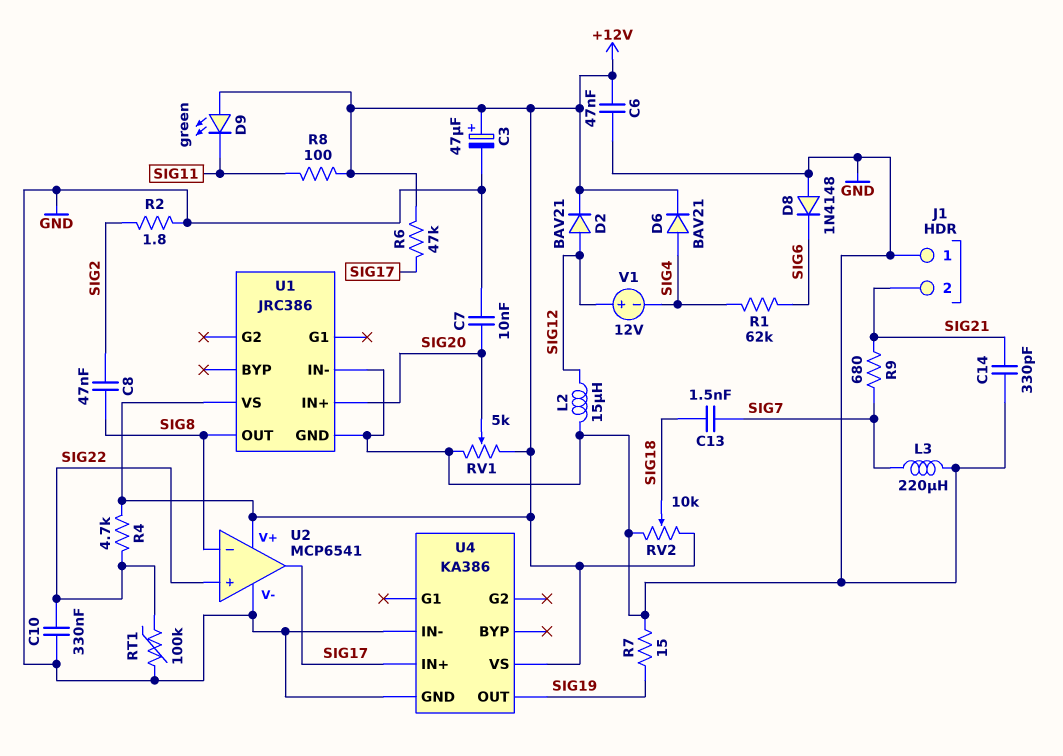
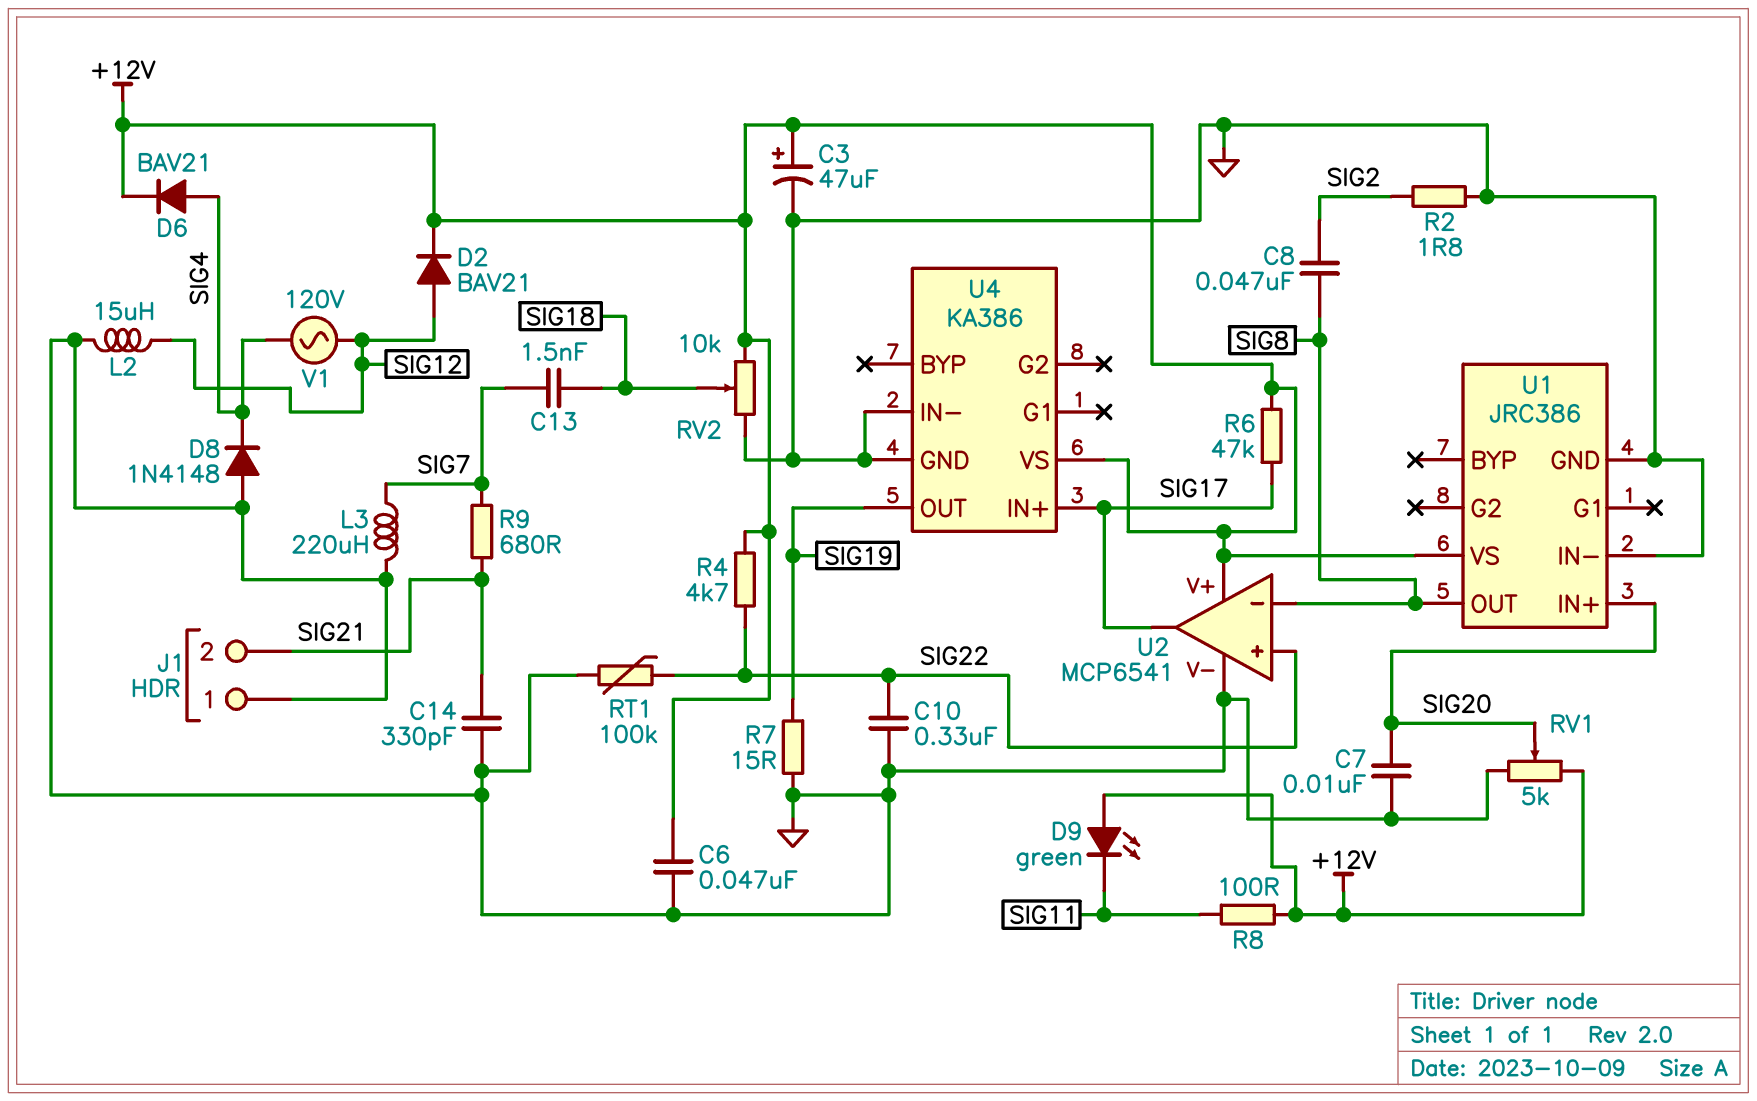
D8: diode 1N4148 (A GND, K SIG6) -> diode 1N4148 (A GND, K SIG4)
R1: 62k (SIG4, SIG6) -> none
V1: 12V (plus SIG12, minus SIG4) -> AC 120V (SIG4, SIG12)

